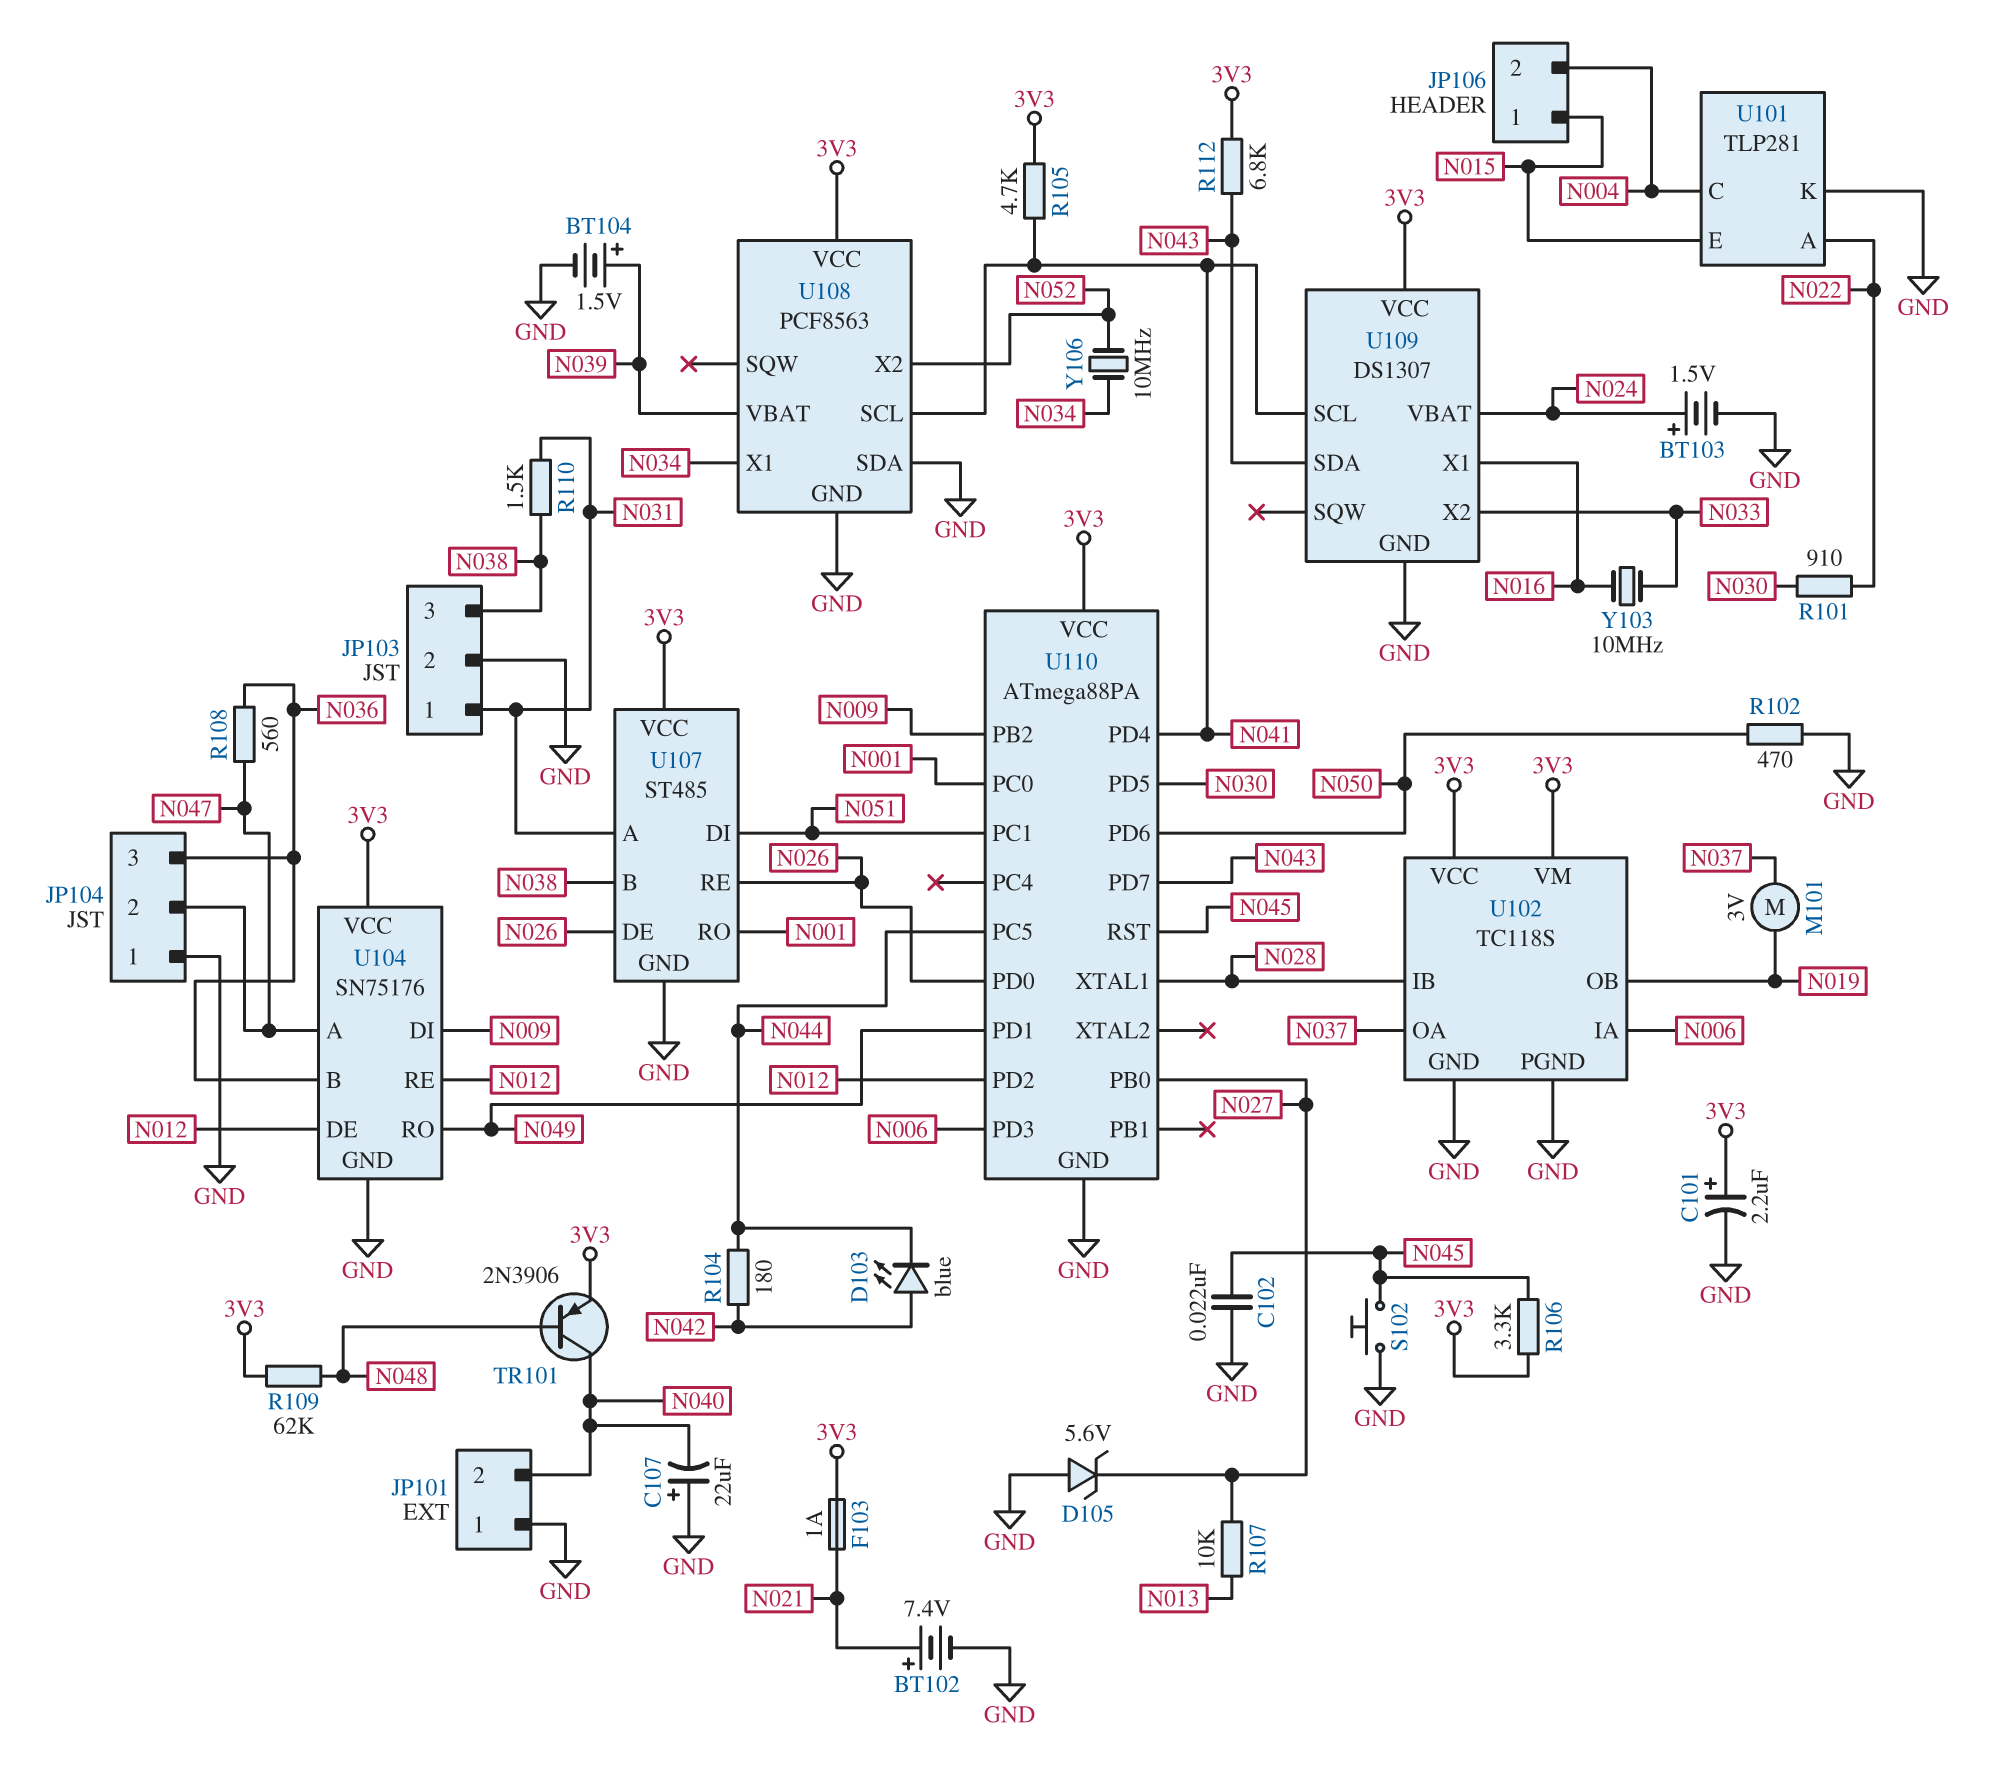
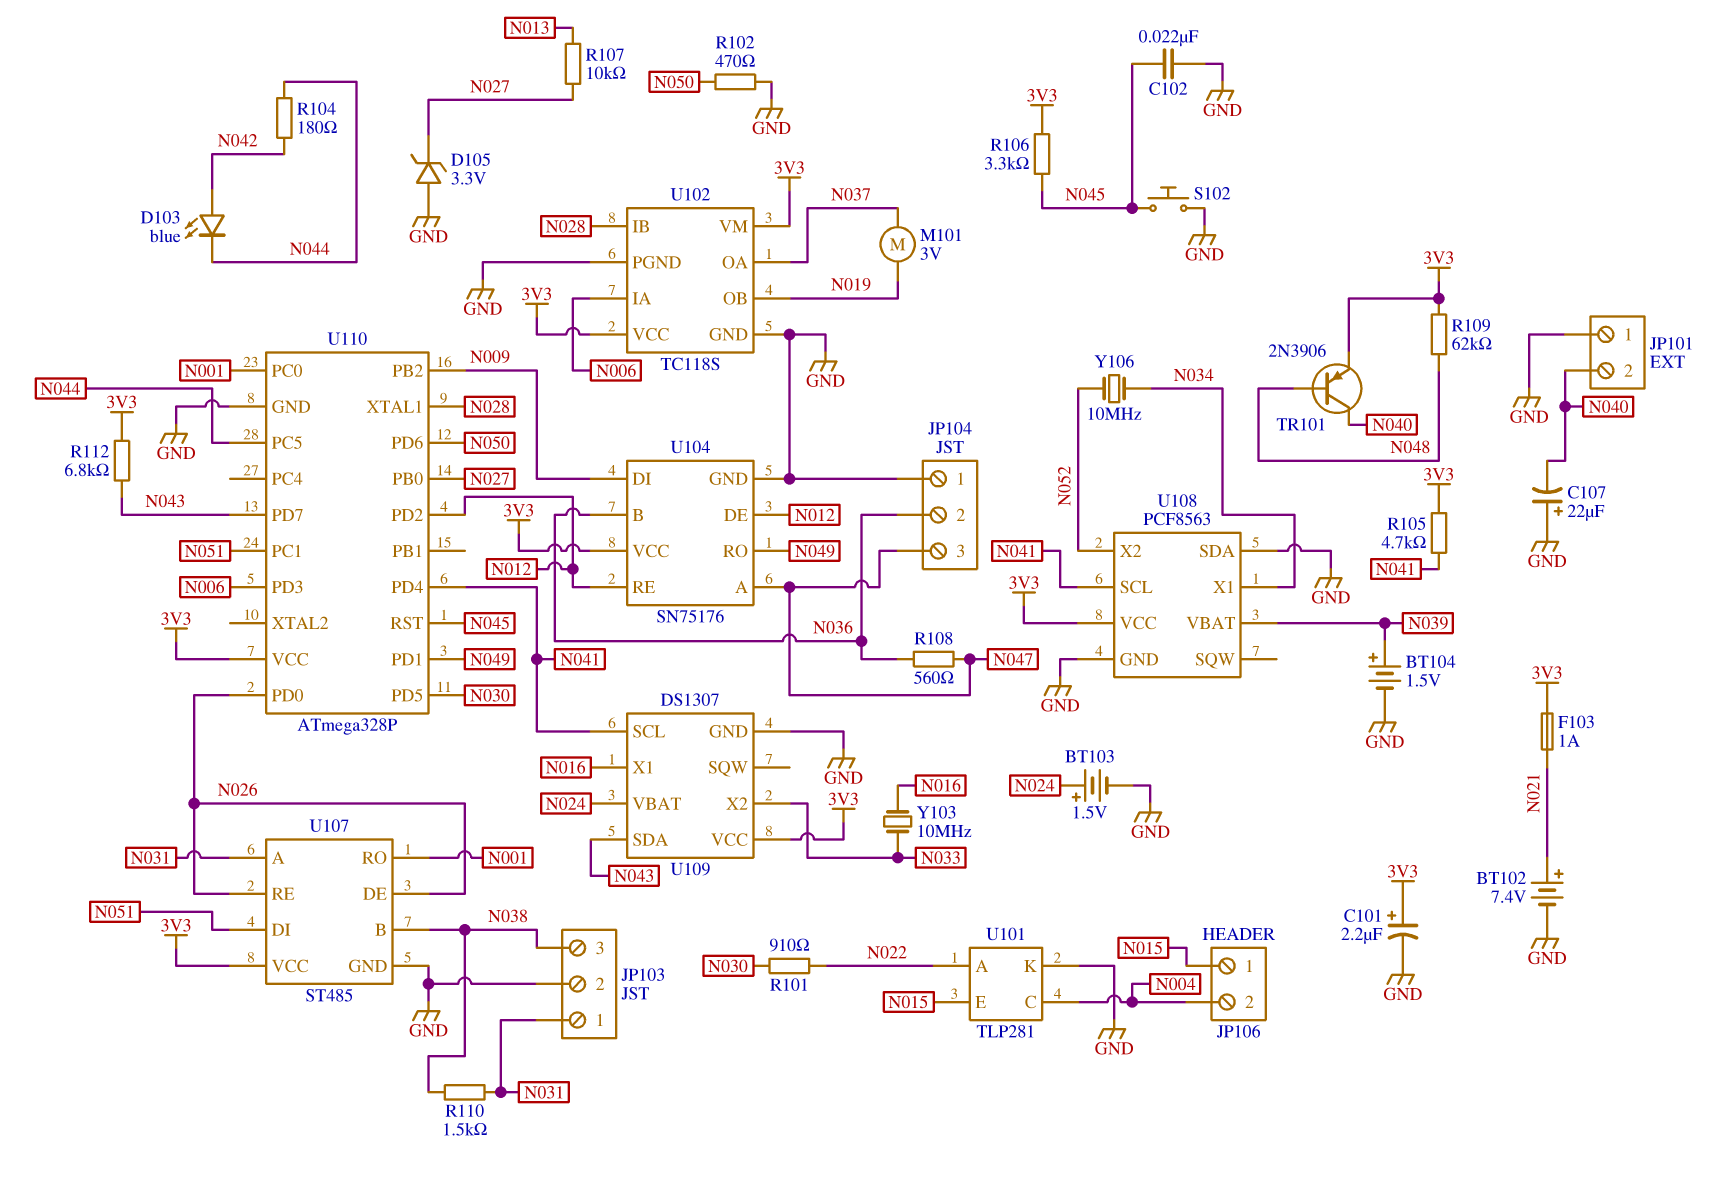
D105: zener 5.6V (A GND, K N027) -> zener 3.3V (A GND, K N027)
JP104 pin 2: N047 -> N036
JP104 pin 3: N036 -> N047
U110: ATmega88PA -> ATmega328P

